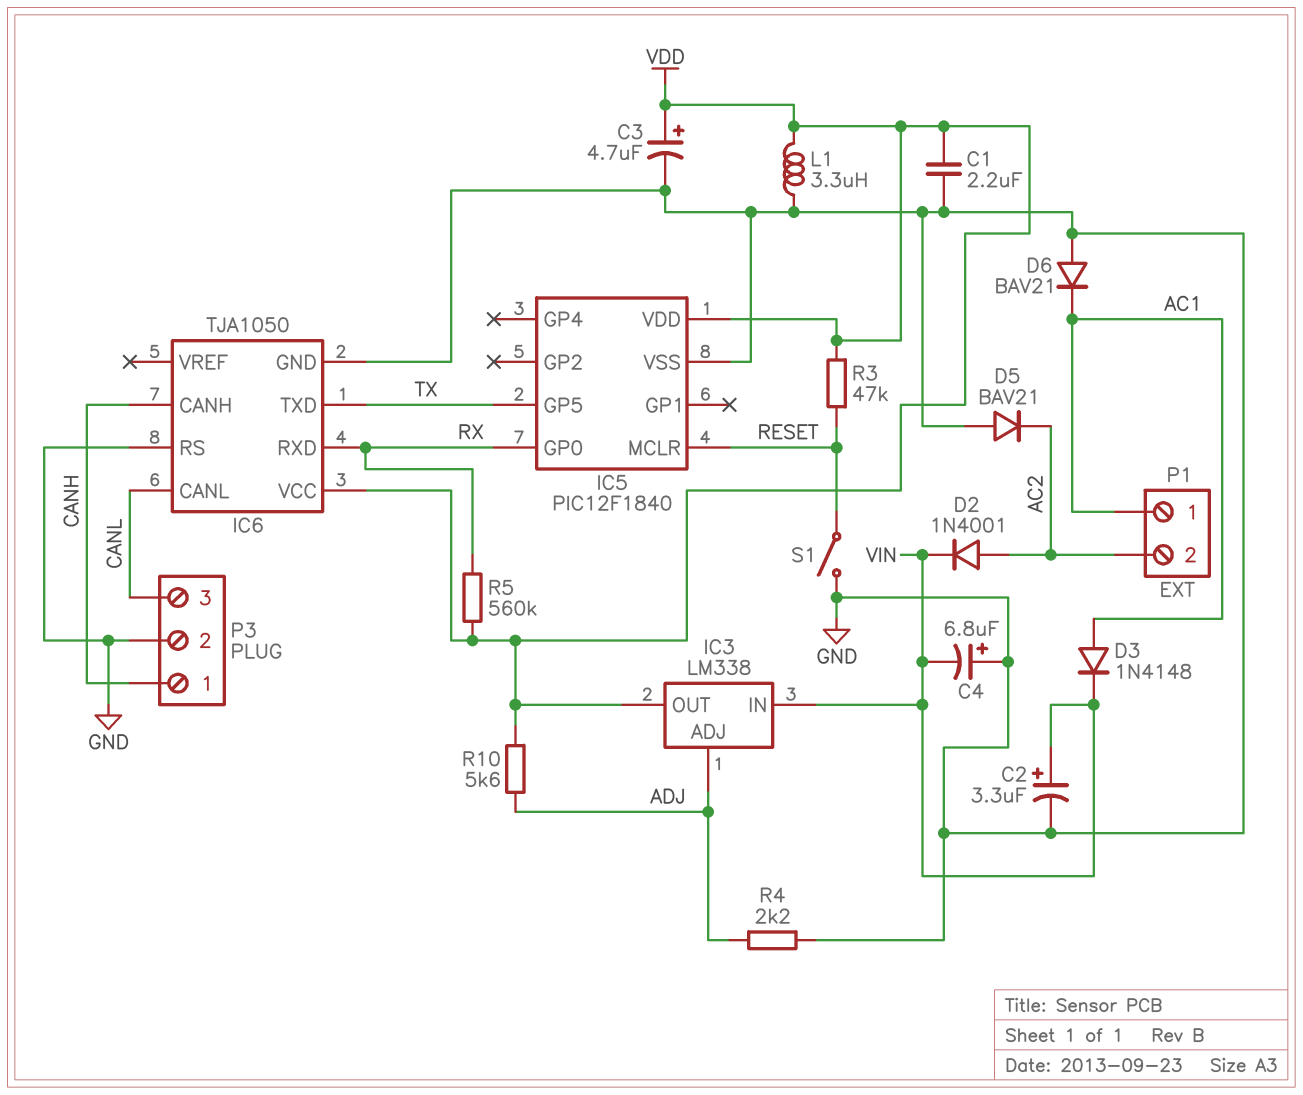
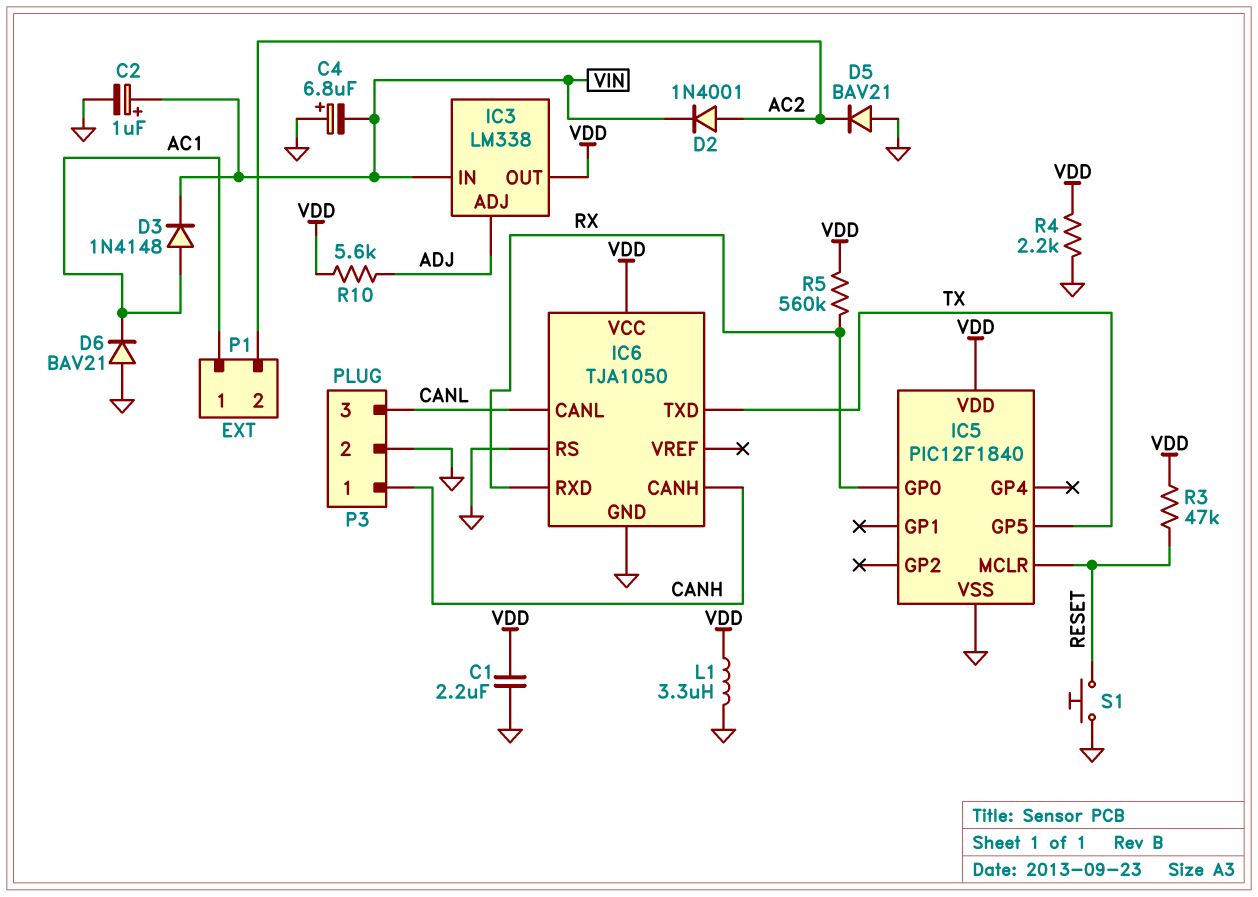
C2: 3.3uF (plus VIN, minus GND) -> 1uF (plus VIN, minus GND)
C3: 4.7uF (plus VDD, minus GND) -> none
R4: 2.2k (ADJ, GND) -> 2.2k (GND, VDD)
S1: switch (GND, RESET) -> button (GND, RESET)

